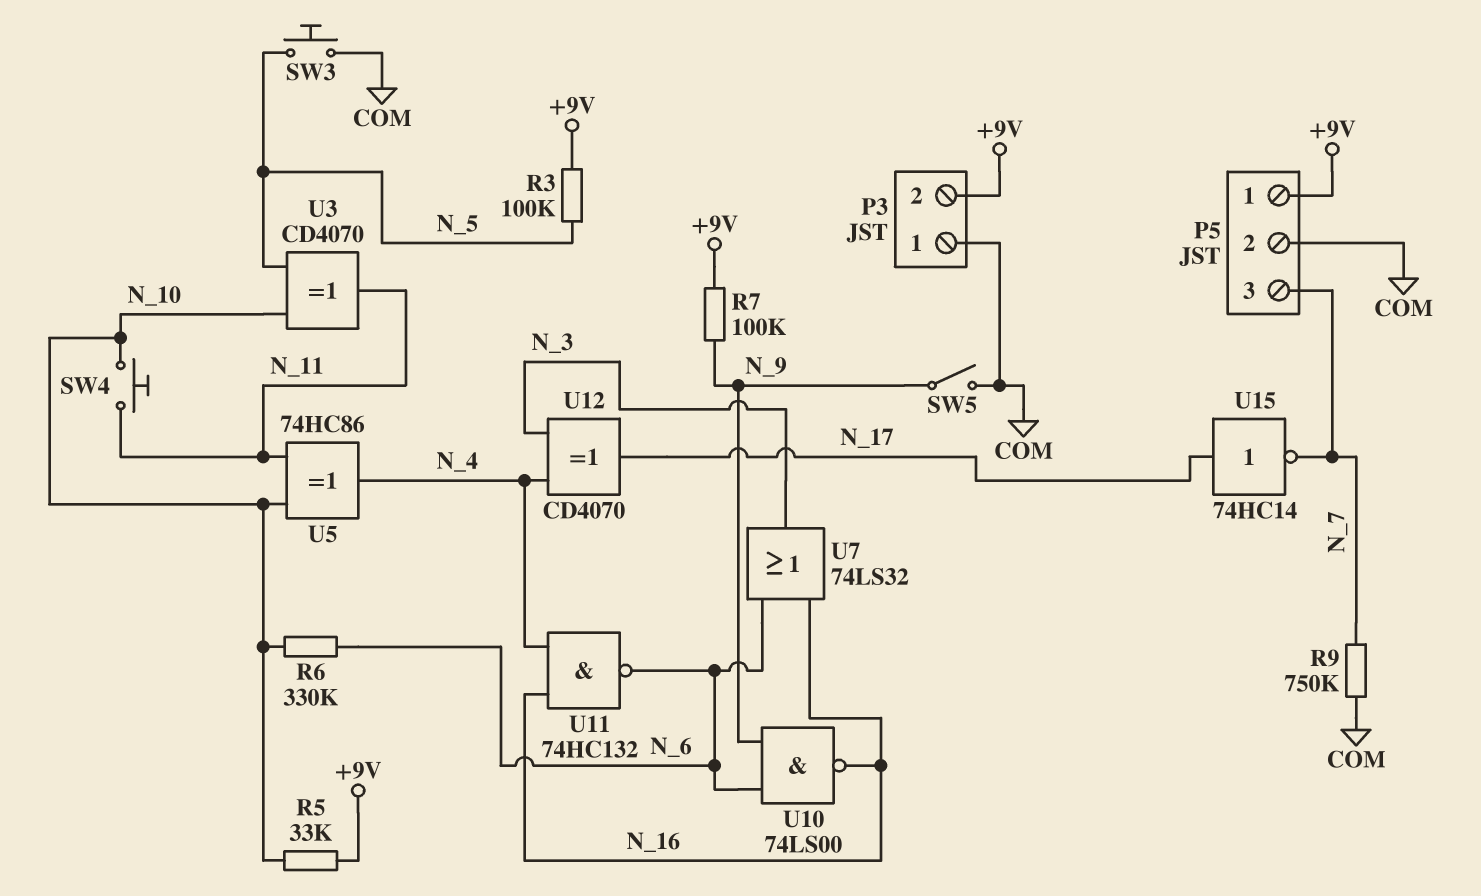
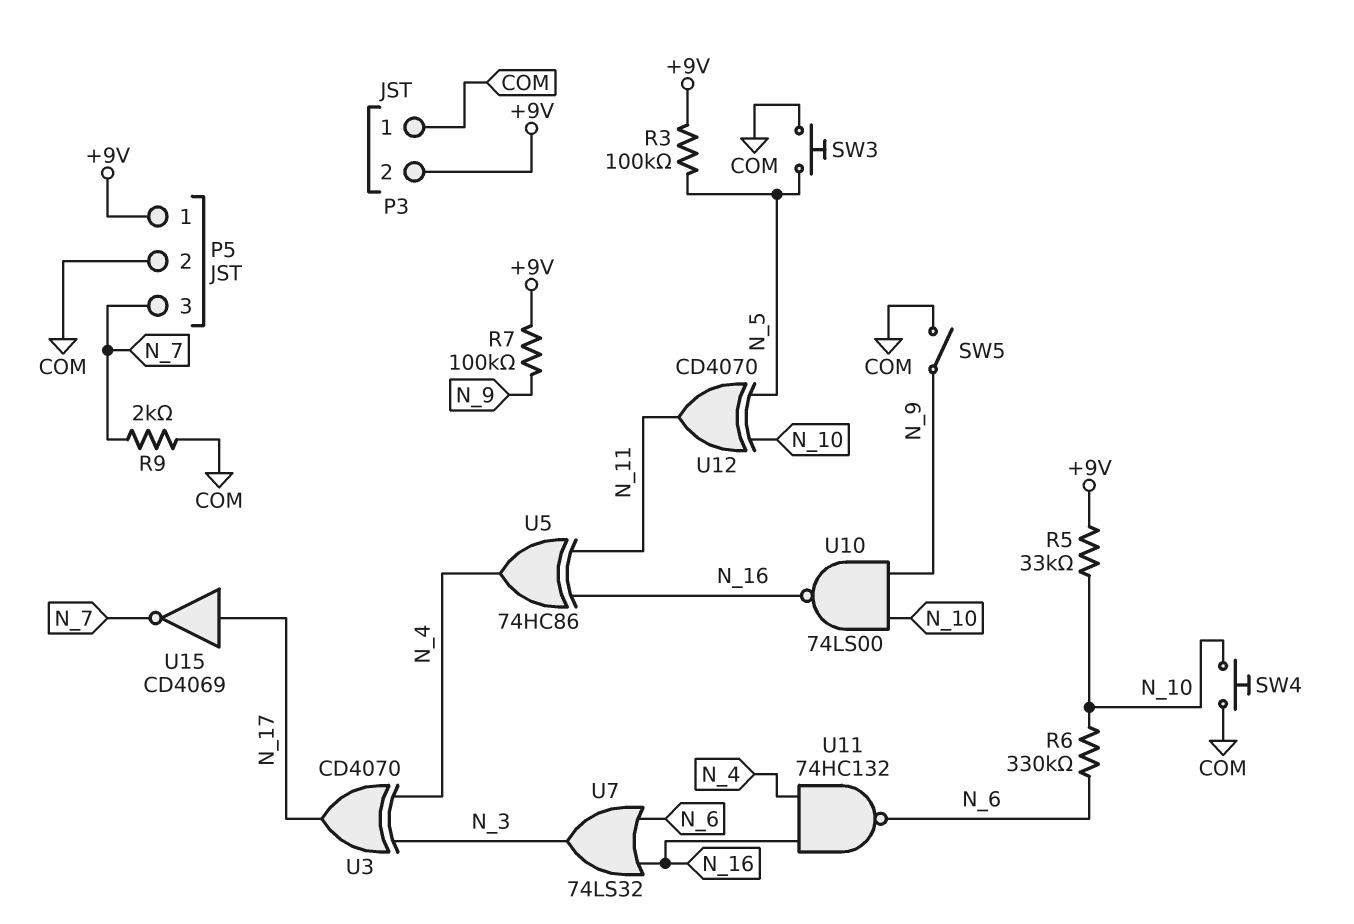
R9: 750k (COM, N_7) -> 2k (COM, N_7)
SW4: button (N_10, N_11) -> button (COM, N_10)
U3: XOR CD4070 (in N_5, in N_10, out N_11) -> XOR CD4070 (in N_3, in N_4, out N_17)
U5: XOR 74HC86 (in N_10, in N_11, out N_4) -> XOR 74HC86 (in N_11, in N_16, out N_4)
U10: NAND 74LS00 (in N_6, in N_9, out N_16) -> NAND 74LS00 (in N_9, in N_10, out N_16)
U12: XOR CD4070 (in N_3, in N_4, out N_17) -> XOR CD4070 (in N_5, in N_10, out N_11)
U15: NOT 74HC14 (in N_17, out N_7) -> NOT CD4069 (in N_17, out N_7)

